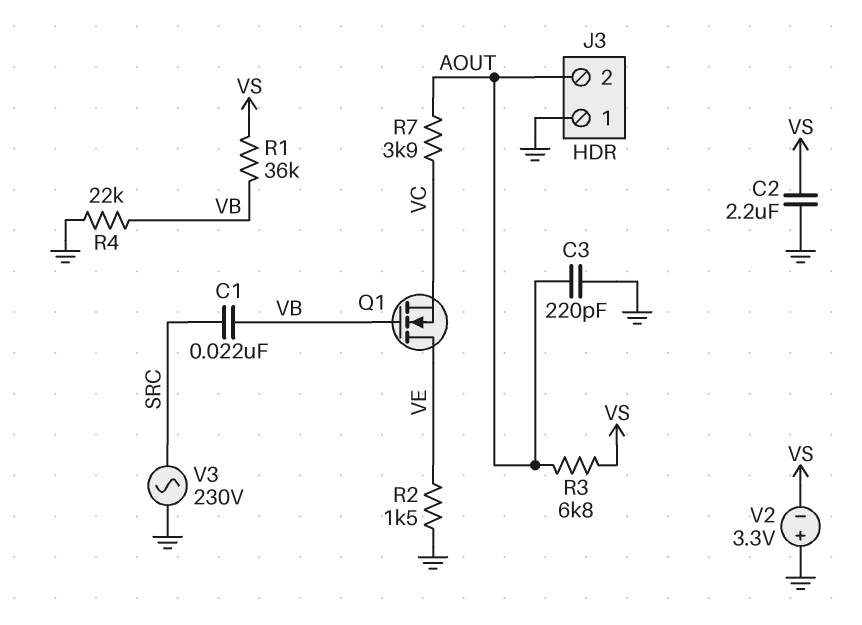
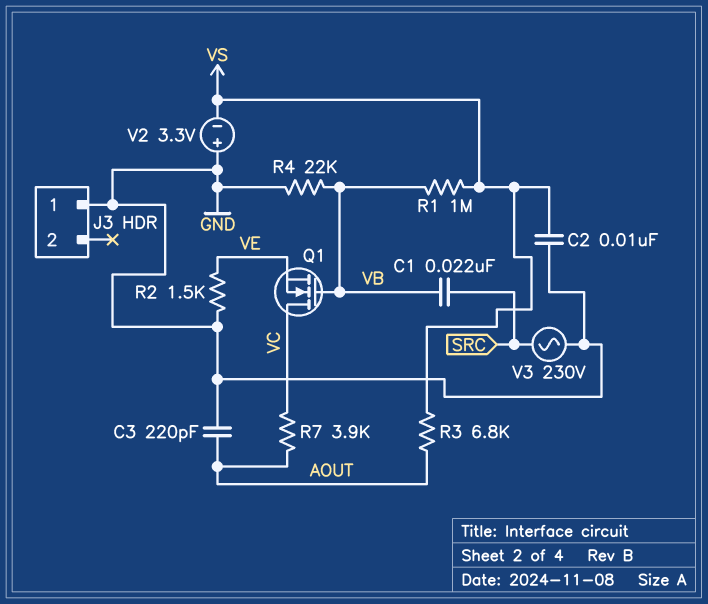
C2: 2.2uF (GND, VS) -> 10nF (GND, VS)
J3 pin 2: AOUT -> none
Q1: NMOS (G VB, D VE, S VC) -> NMOS (G VB, D VC, S VE)
R1: 36k (VB, VS) -> 1M (VB, VS)

